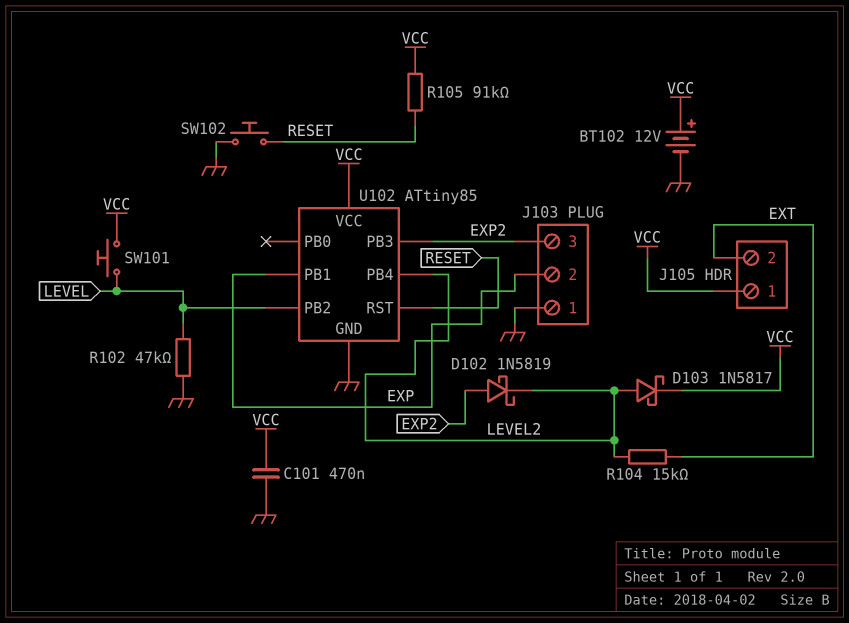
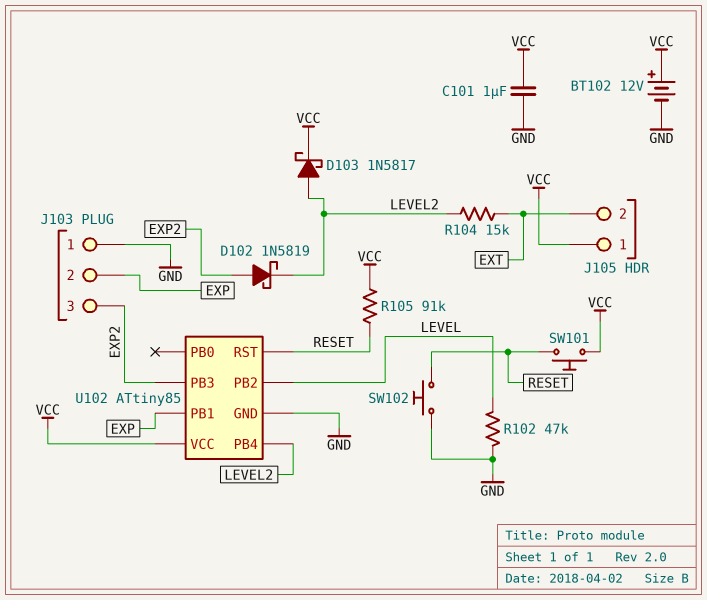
C101: 470nF (GND, VCC) -> 1uF (GND, VCC)
SW101: button (LEVEL, VCC) -> button (RESET, VCC)

